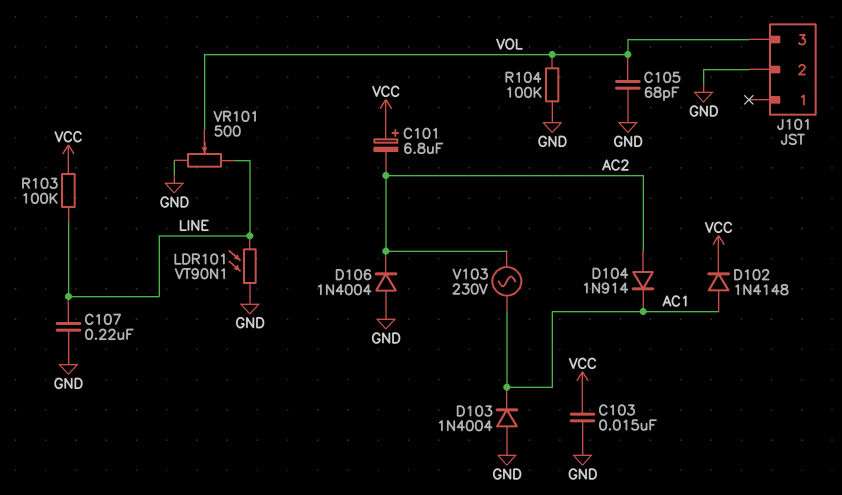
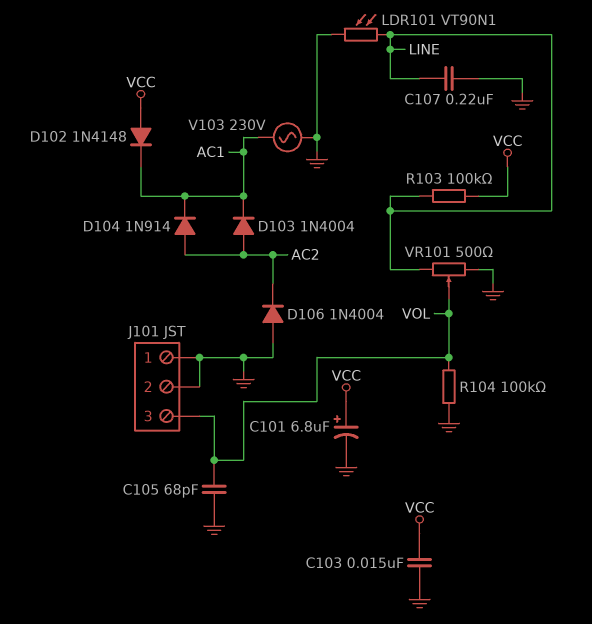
C101: 6.8uF (plus VCC, minus AC2) -> 6.8uF (plus VCC, minus GND)
D102: diode 1N4148 (A AC1, K VCC) -> diode 1N4148 (A VCC, K AC1)
D103: diode 1N4004 (A GND, K AC1) -> diode 1N4004 (A AC2, K AC1)
J101 pin 1: none -> GND
V103: AC 230V (AC1, AC2) -> AC 230V (AC1, GND)

